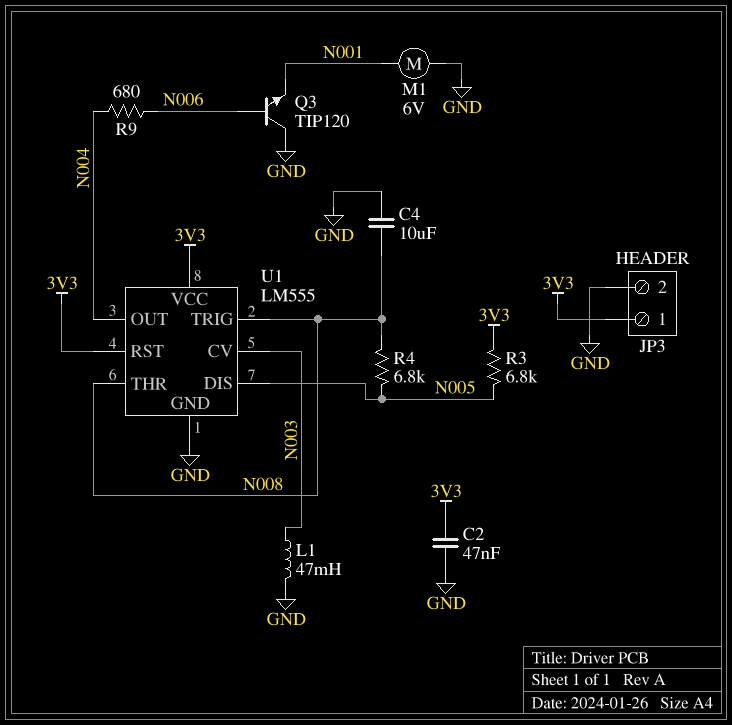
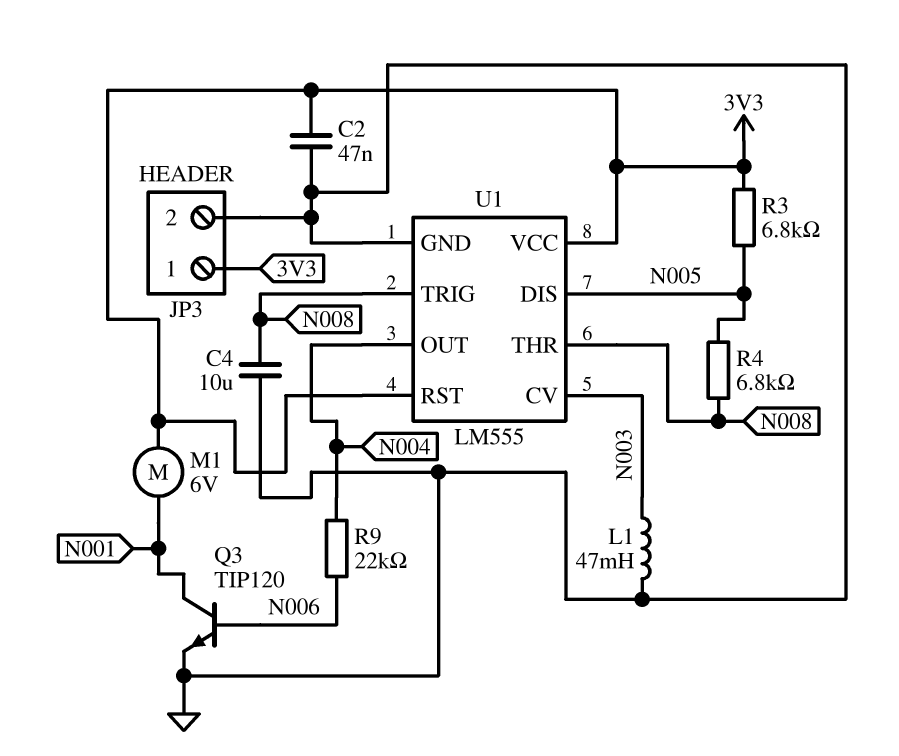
M1: motor 6V (GND, N001) -> motor 6V (3V3, N001)
Q3: NPN TIP120 (B N006, C GND, E N001) -> NPN TIP120 (B N006, C N001, E GND)
R9: 680 (N004, N006) -> 22k (N004, N006)

